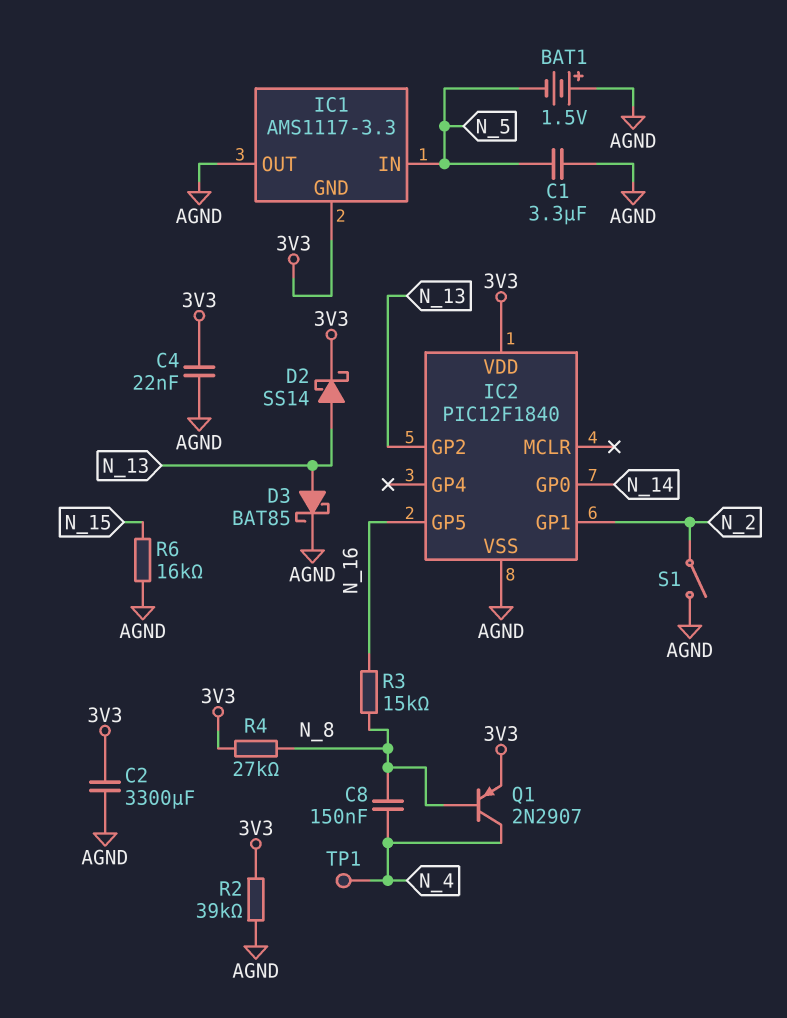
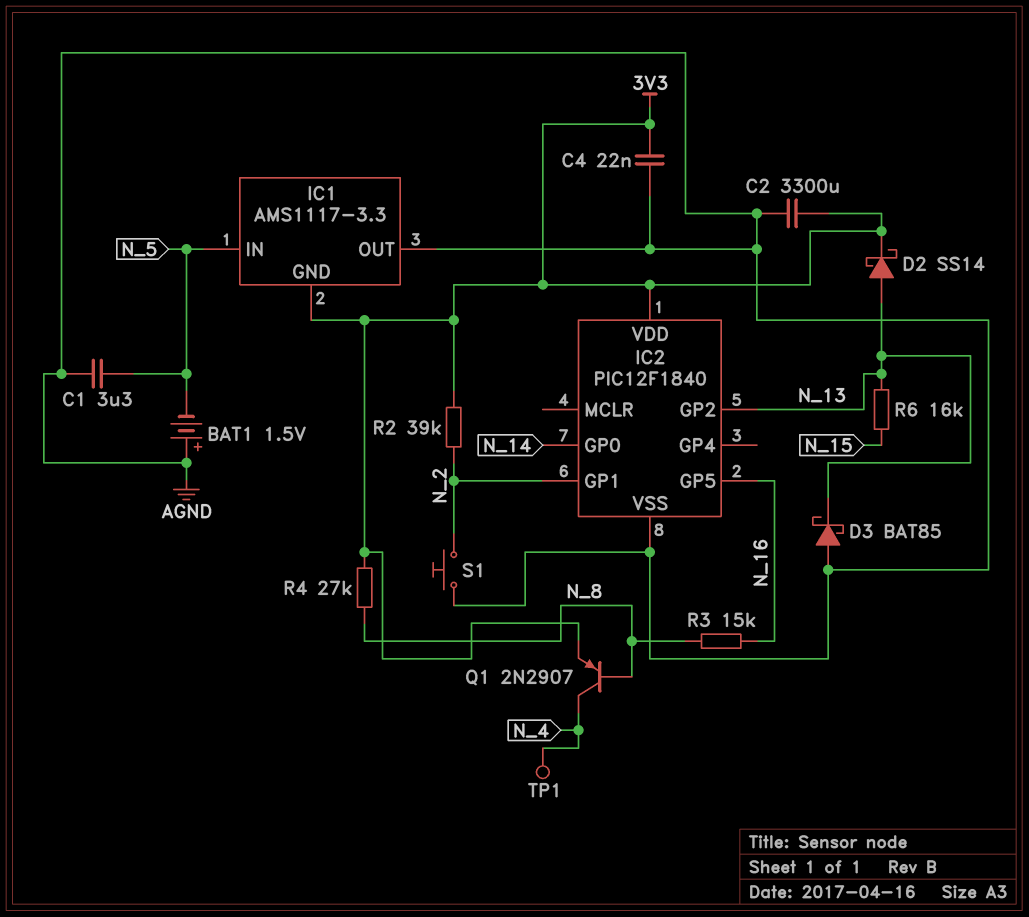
C8: 150nF (N_4, N_8) -> none
D3: schottky BAT85 (A N_13, K AGND) -> schottky BAT85 (A AGND, K N_13)
R2: 39k (3V3, AGND) -> 39k (3V3, N_2)
R6: 16k (AGND, N_15) -> 16k (N_13, N_15)
S1: switch (AGND, N_2) -> button (AGND, N_2)

